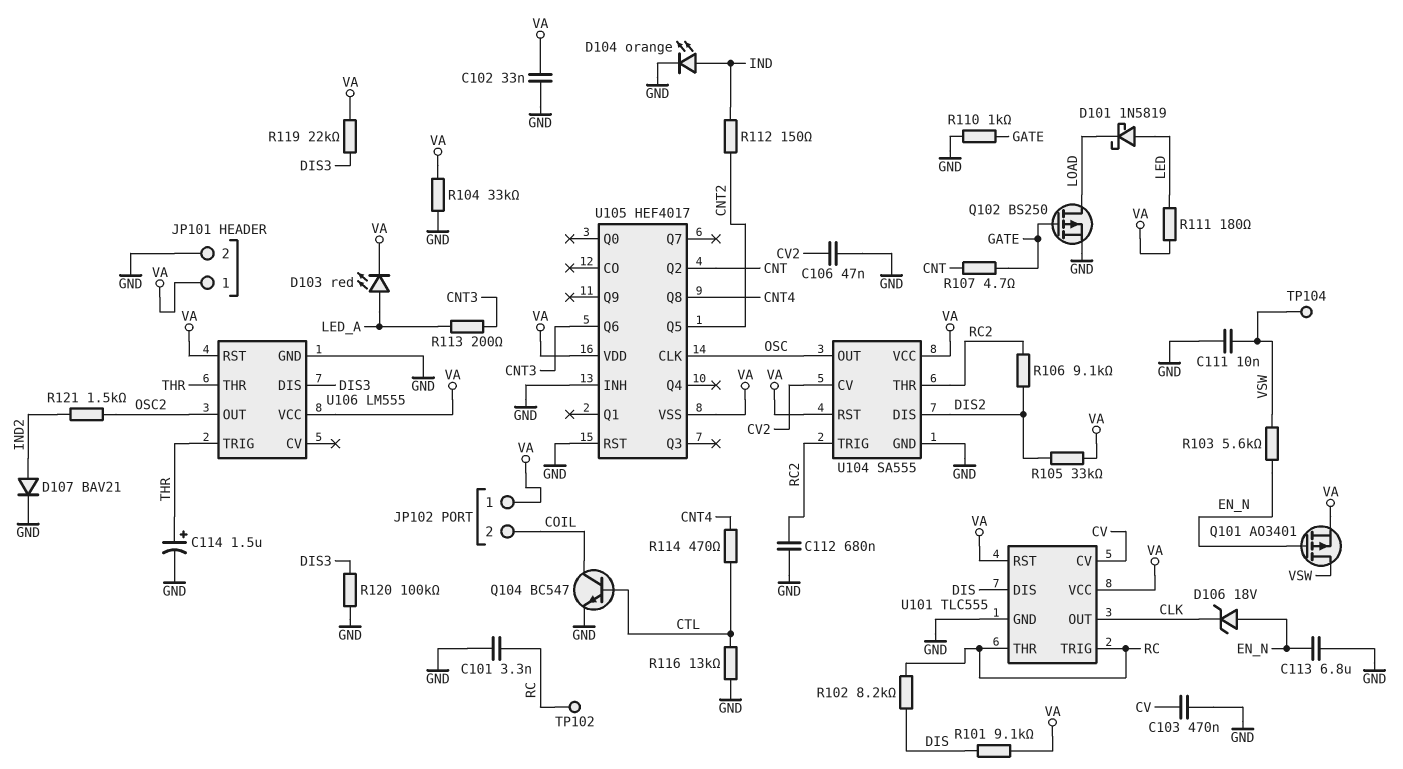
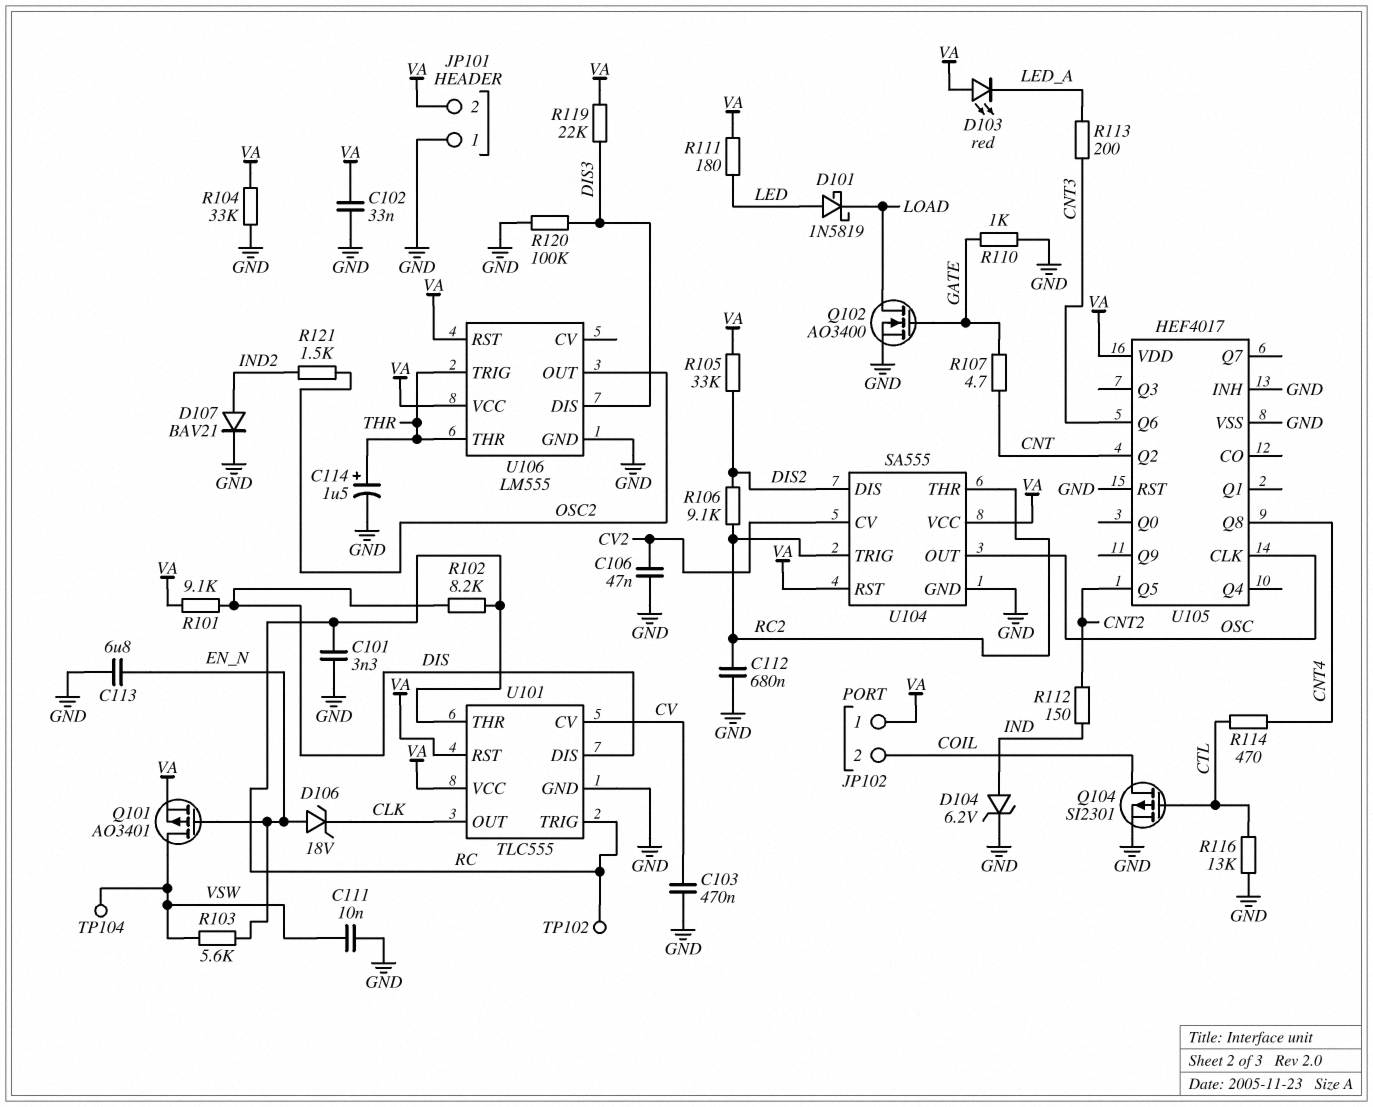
D103: LED red (A LED_A, K VA) -> LED red (A VA, K LED_A)
D104: LED orange (A IND, K GND) -> zener 6.2V (A IND, K GND)
JP101 pin 1: VA -> GND
JP101 pin 2: GND -> VA
Q102: PMOS BS250 (G GATE, D LOAD, S GND) -> NMOS AO3400 (G GATE, D LOAD, S GND)
Q104: NPN BC547 (B CTL, C COIL, E GND) -> PMOS SI2301 (G CTL, D COIL, S GND)
U105 pin VSS: VA -> GND

